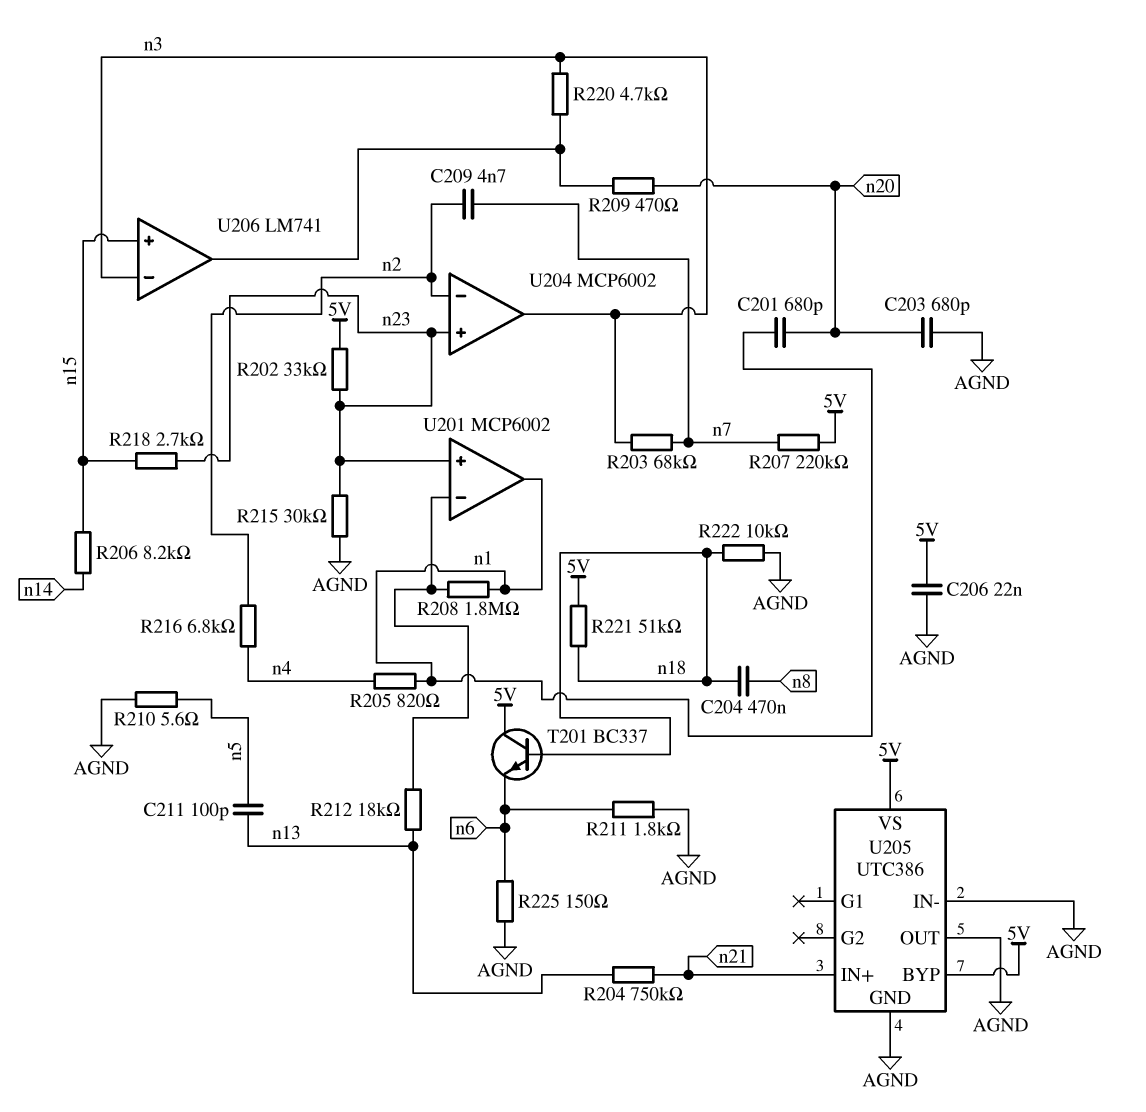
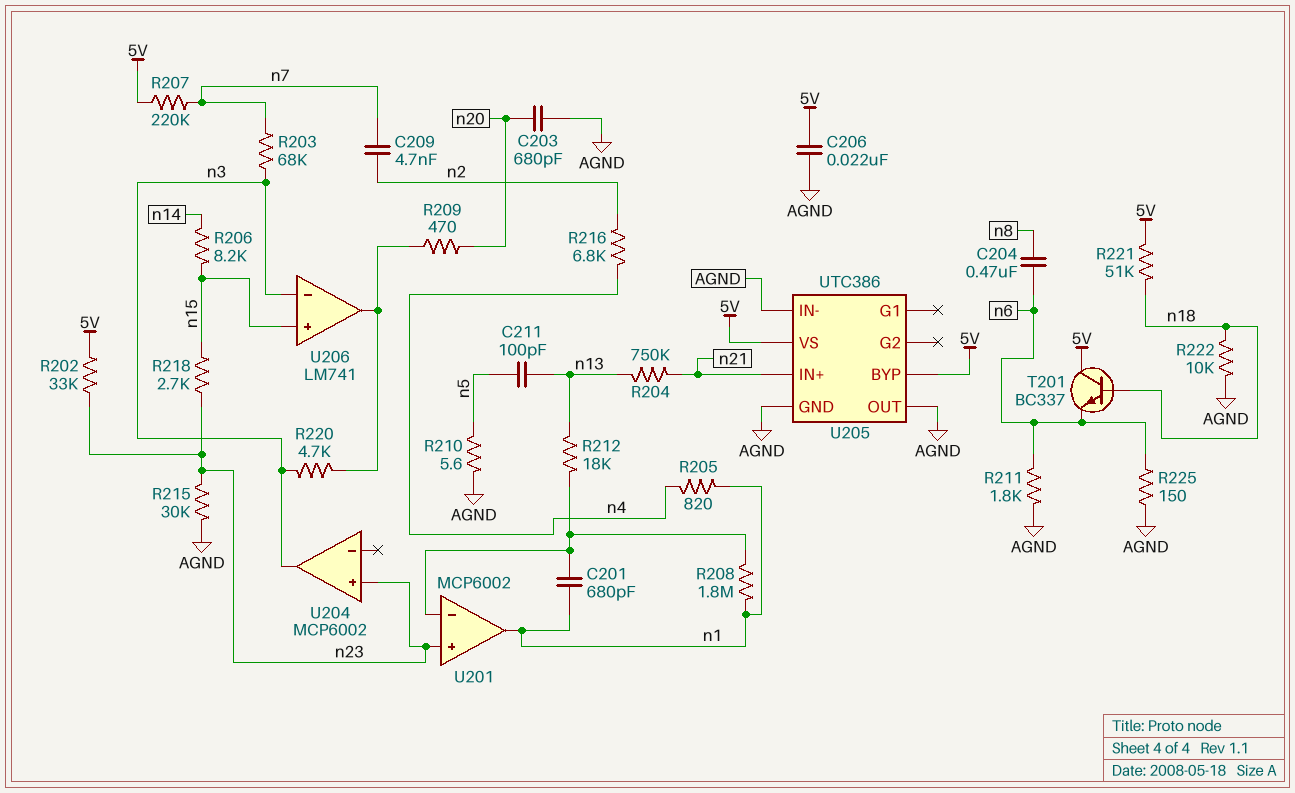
C201: 680pF (n1, n20) -> 680pF (U201/in-, n1)
C204: 470nF (n8, n18) -> 470nF (n6, n8)
U204 pin in-: n2 -> none

